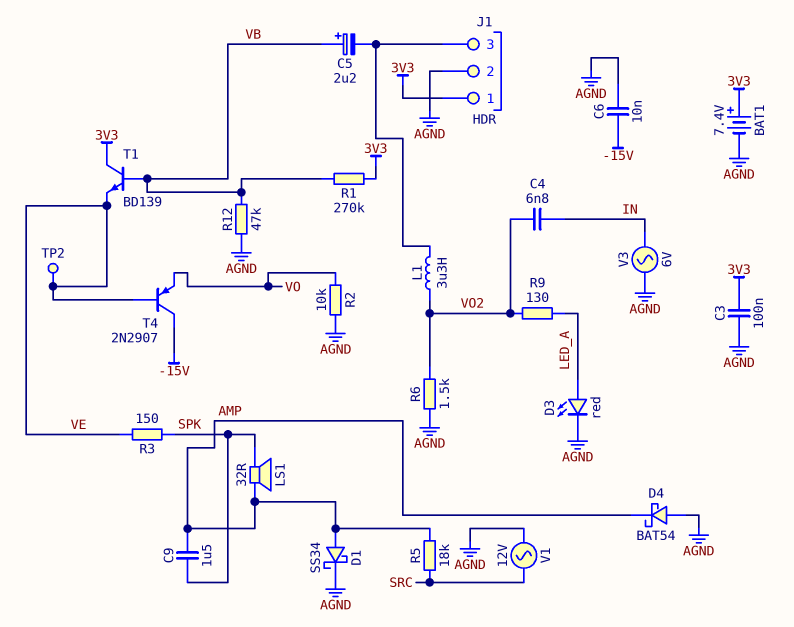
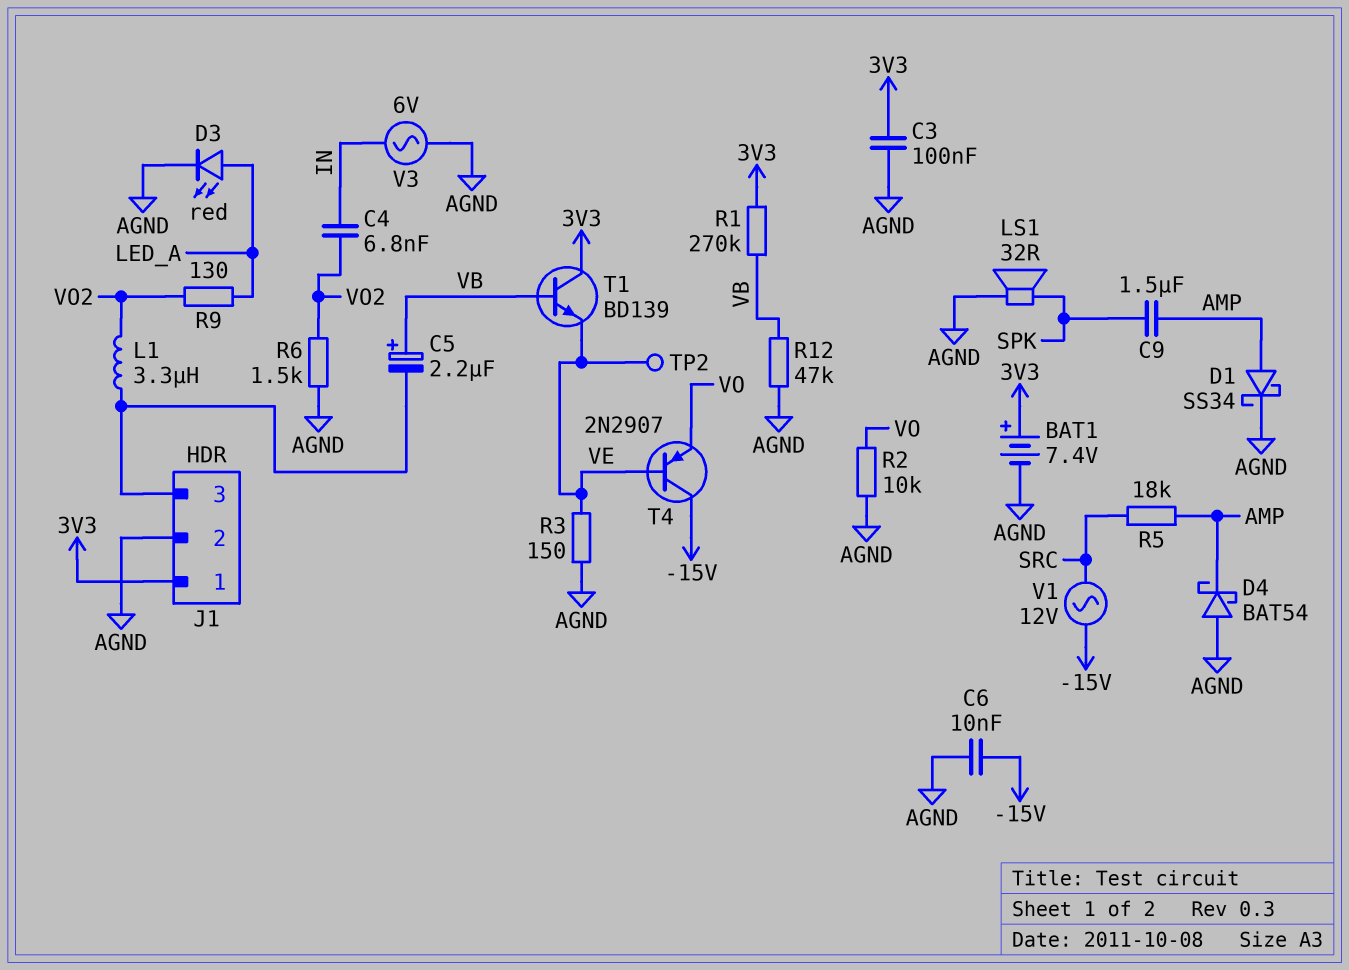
LS1: speaker 32R (AMP, SPK) -> speaker 32R (AGND, SPK)
R3: 150 (SPK, VE) -> 150 (AGND, VE)
V1: AC 12V (AGND, SRC) -> AC 12V (-15V, SRC)

